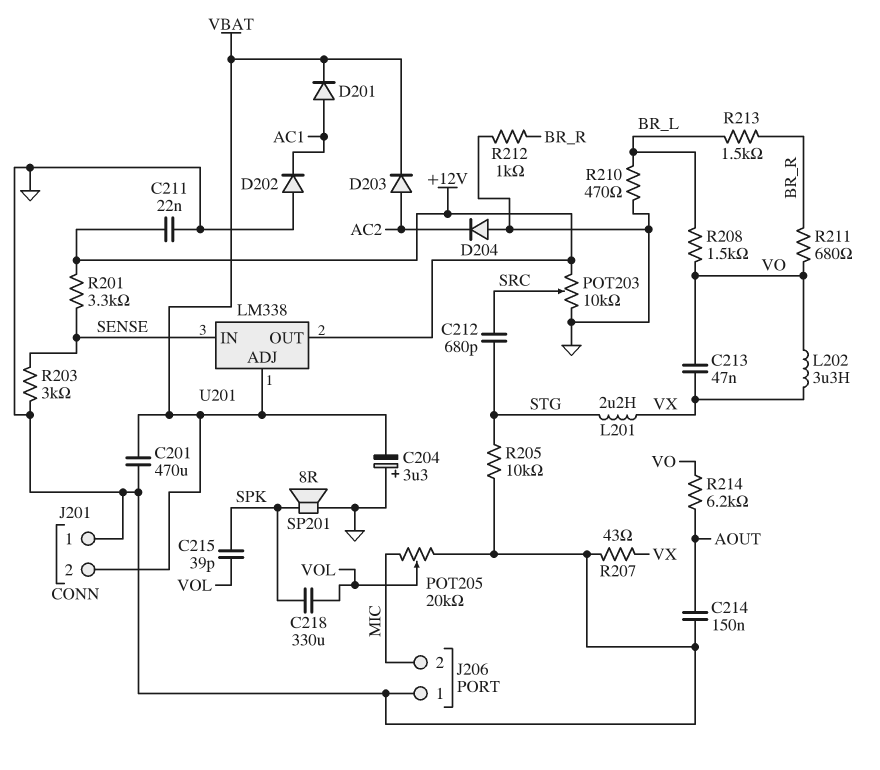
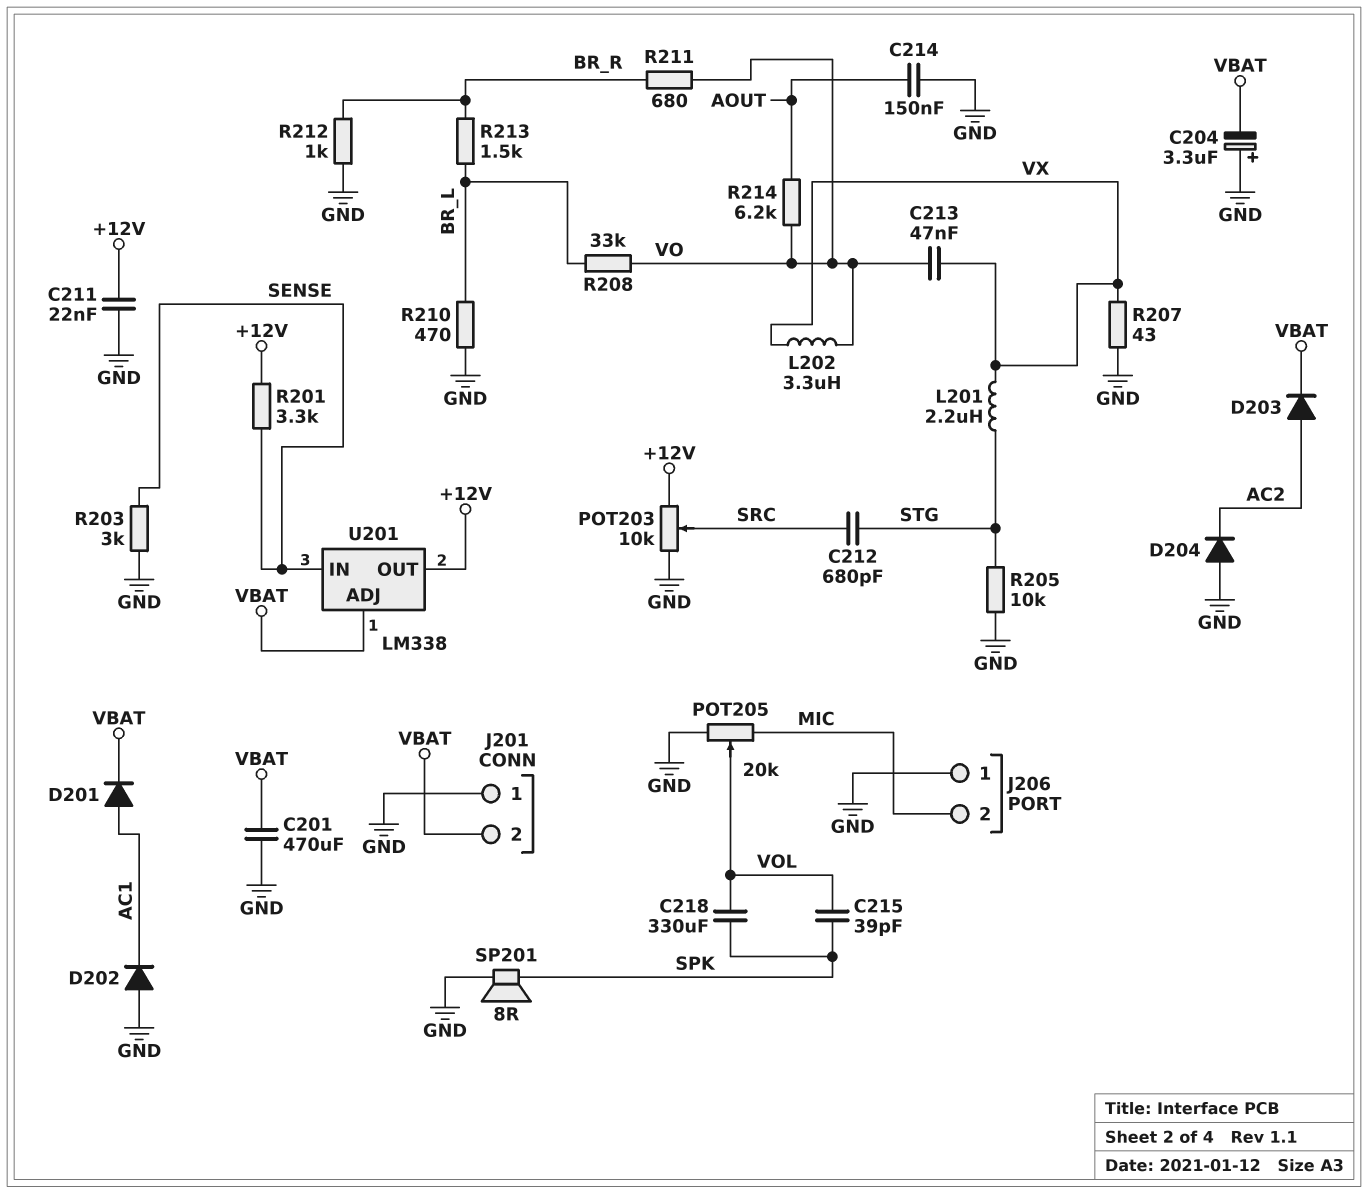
R208: 1.5k (BR_L, VO) -> 33k (BR_L, VO)

